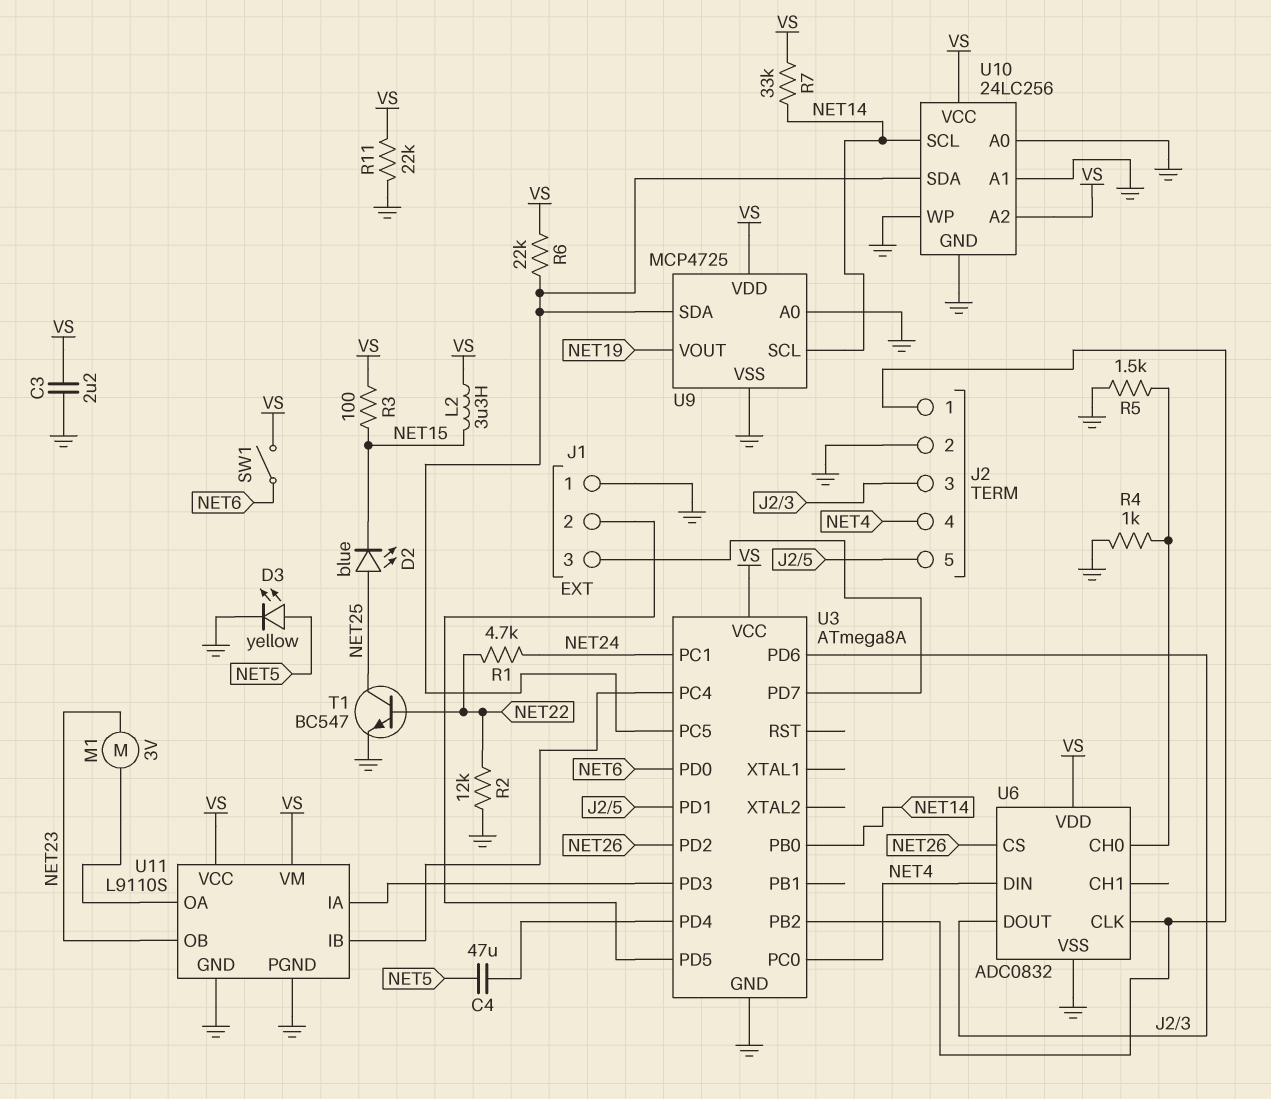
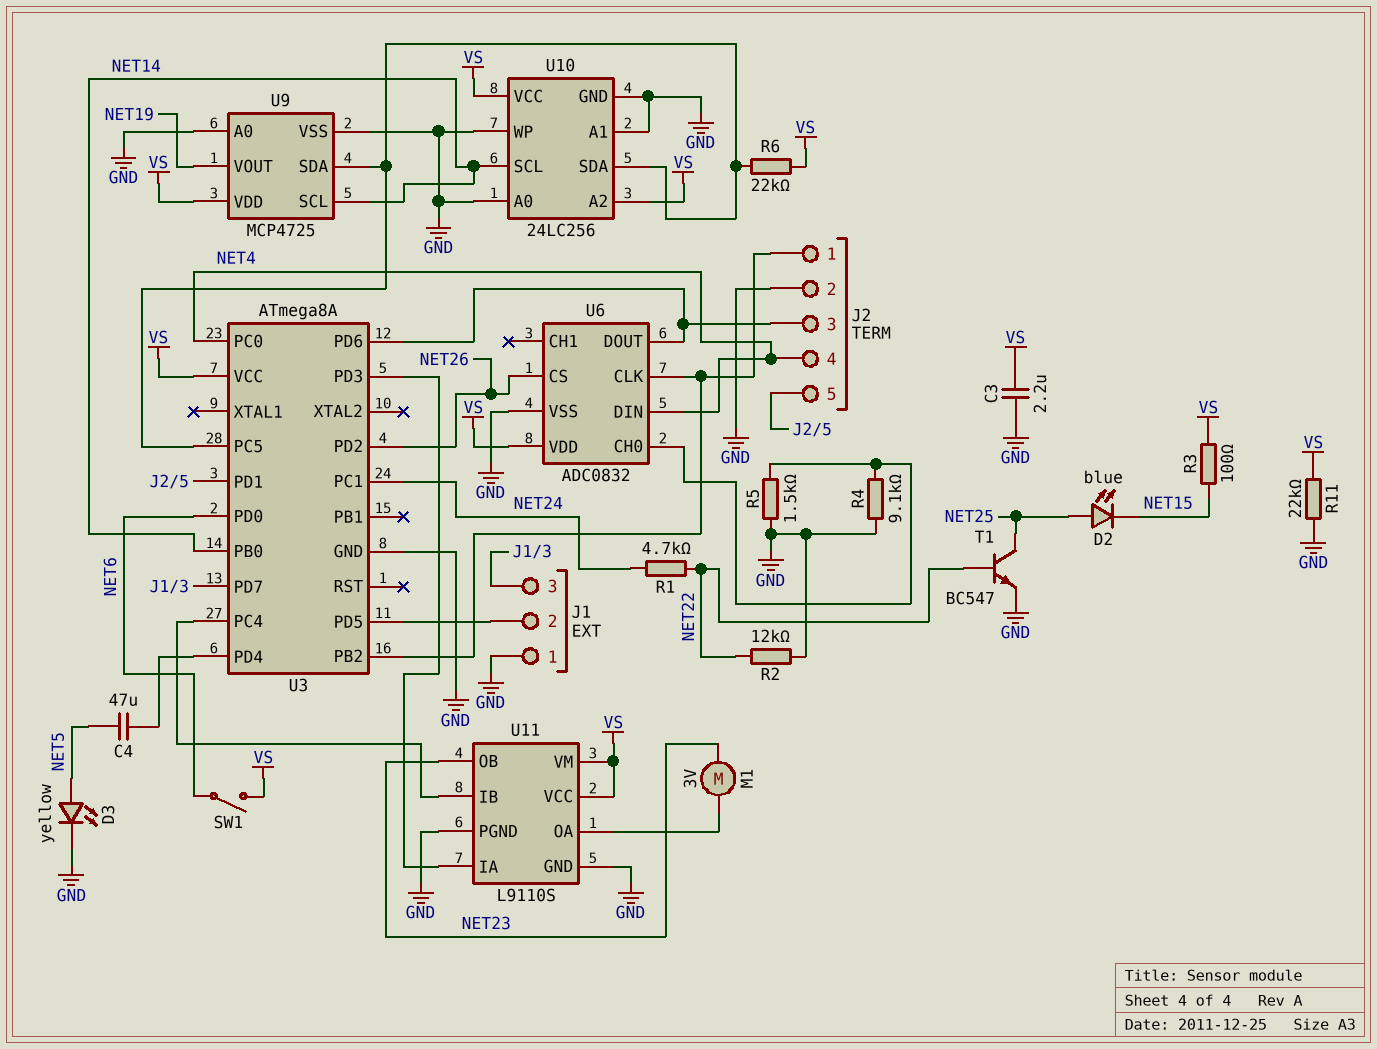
L2: 3.3uH (NET15, VS) -> none
R4: 1k (GND, U6/CH0) -> 9.1k (GND, U6/CH0)
R7: 33k (NET14, VS) -> none

